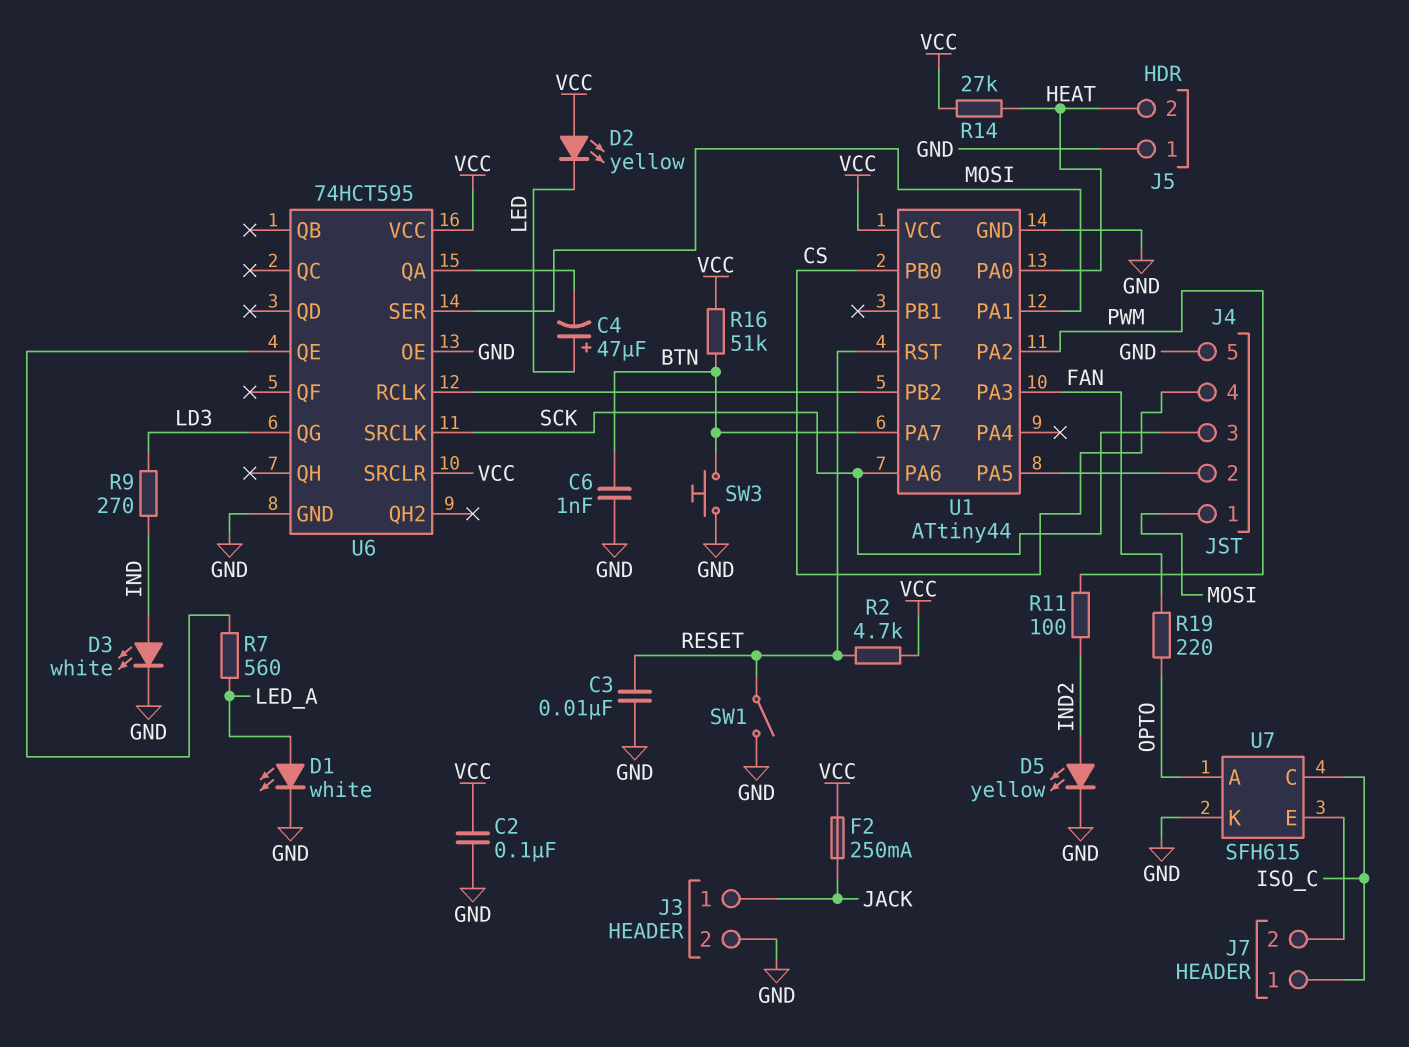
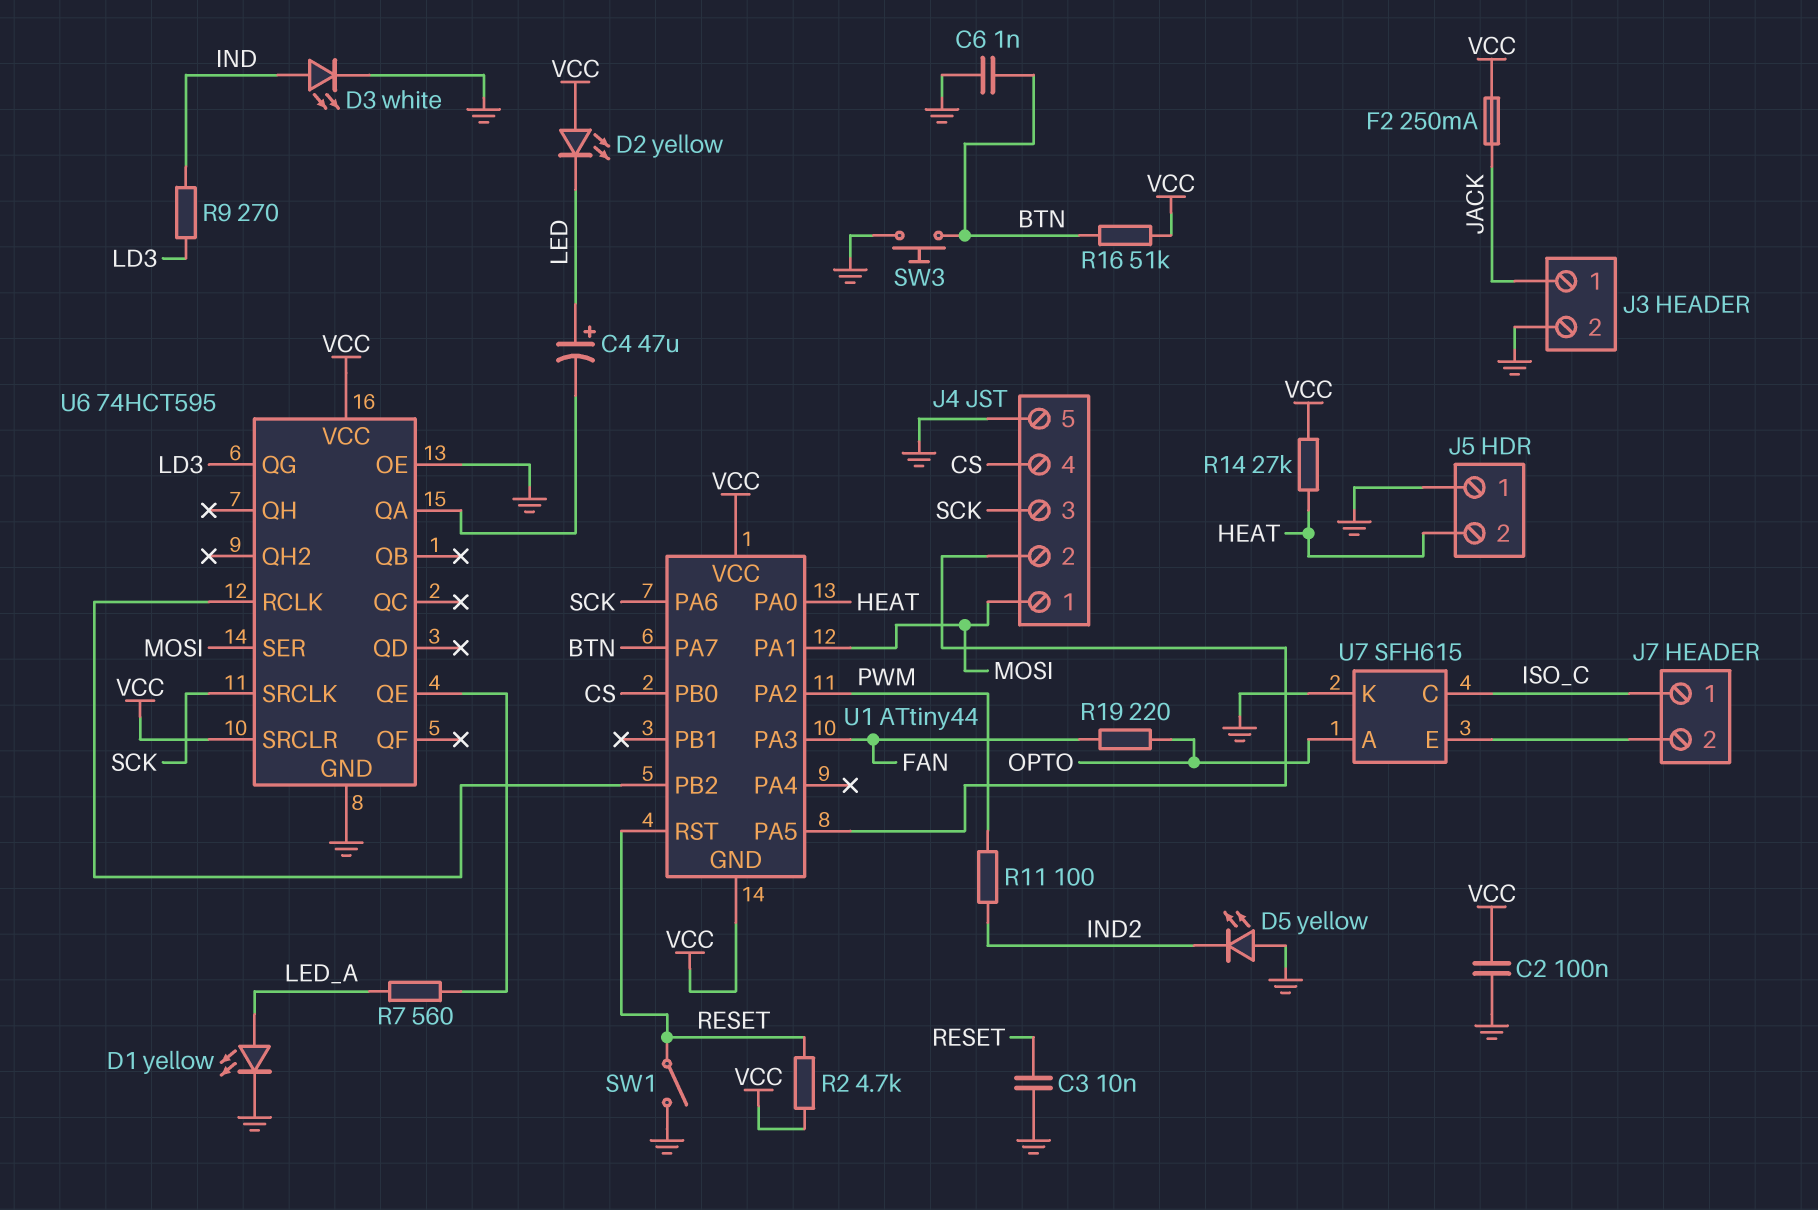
D1: LED white (A LED_A, K GND) -> LED yellow (A LED_A, K GND)
D5: LED yellow (A IND2, K GND) -> LED yellow (A GND, K IND2)
U1 pin GND: GND -> VCC

